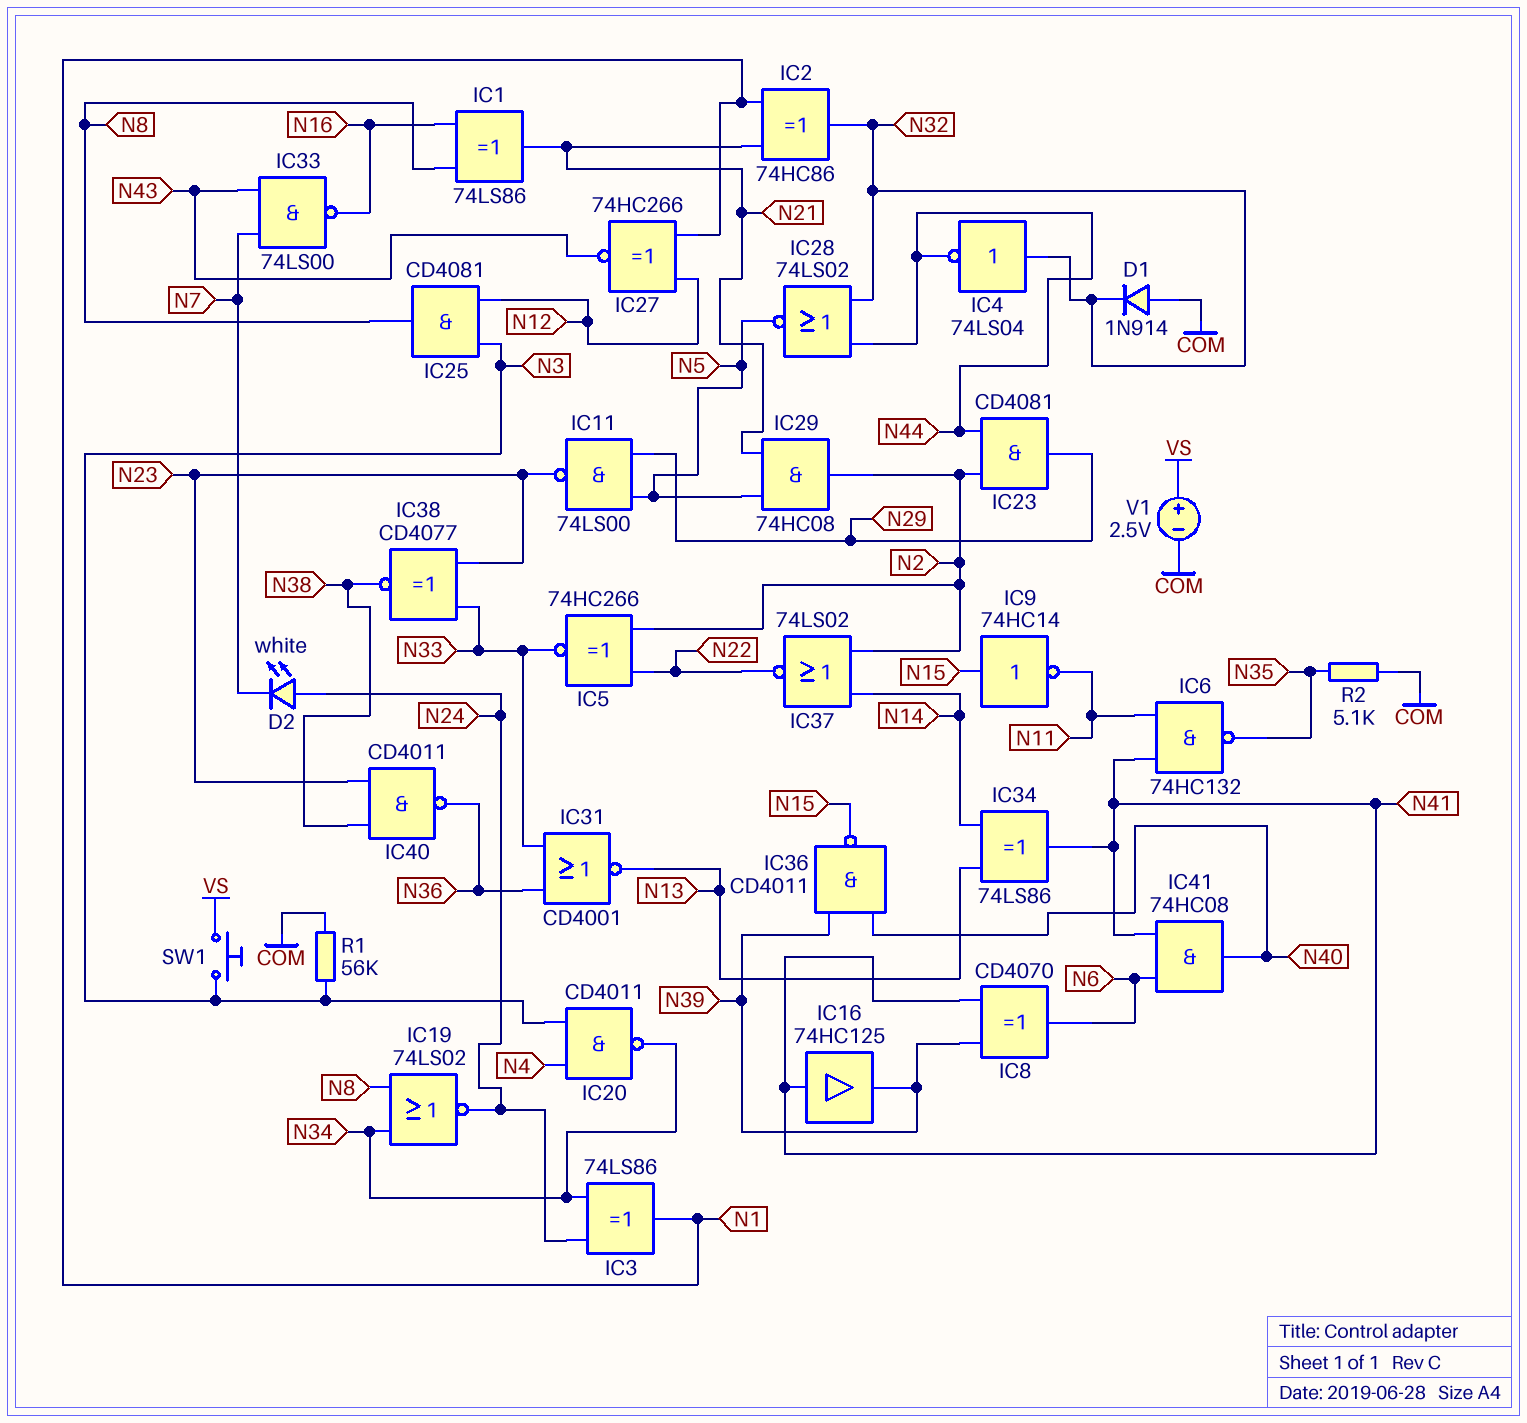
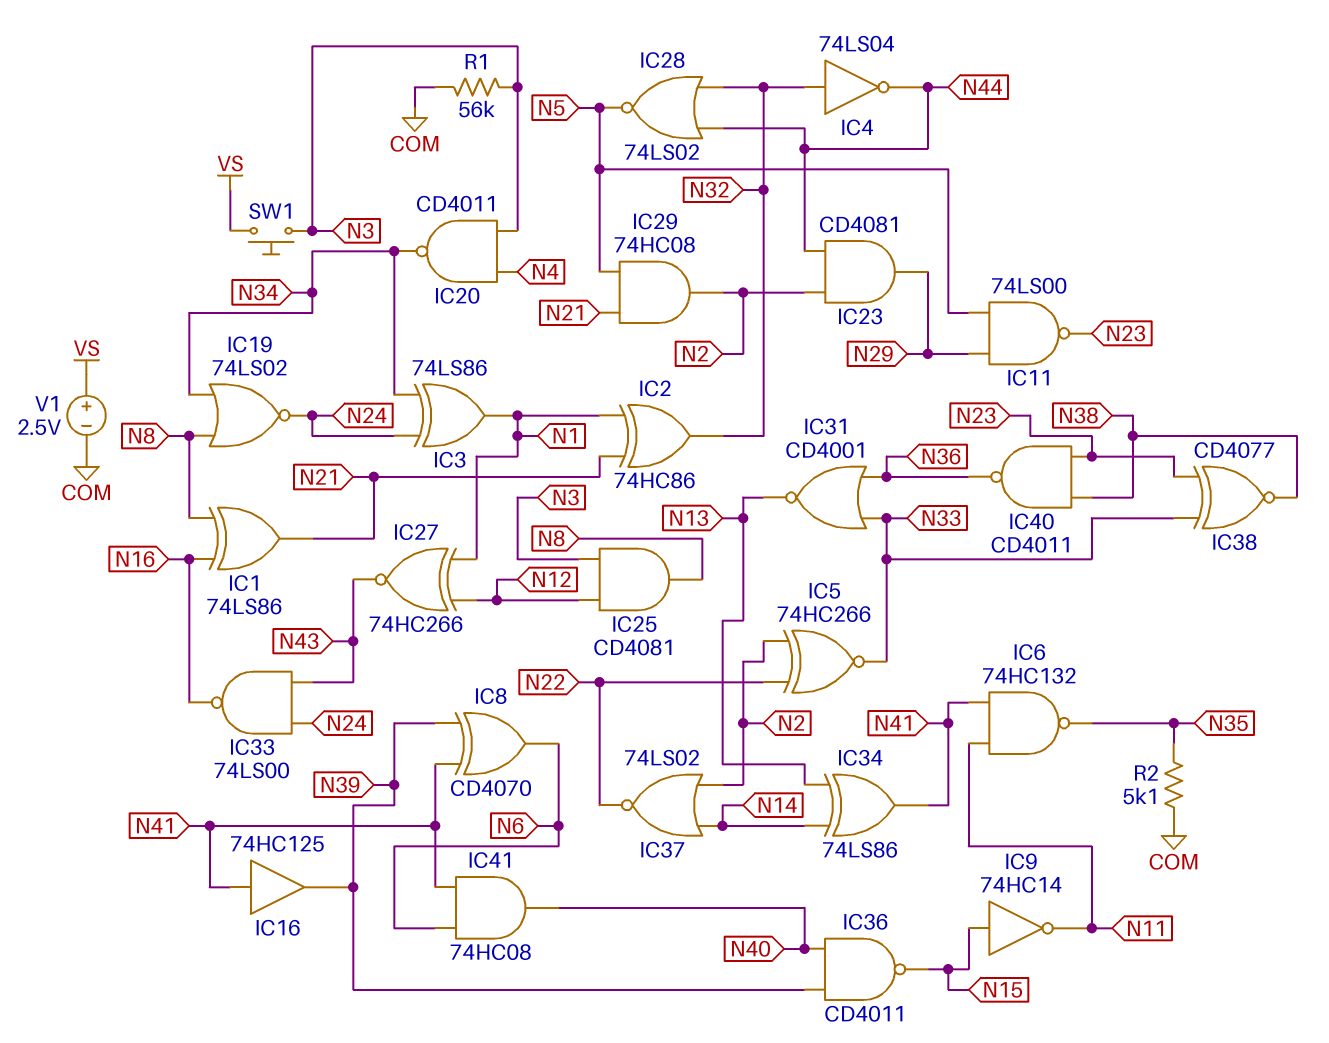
D1: diode 1N914 (A COM, K N32) -> none
D2: LED white (A N24, K N7) -> none
IC33: NAND 74LS00 (in N7, in N43, out N16) -> NAND 74LS00 (in N24, in N43, out N16)

